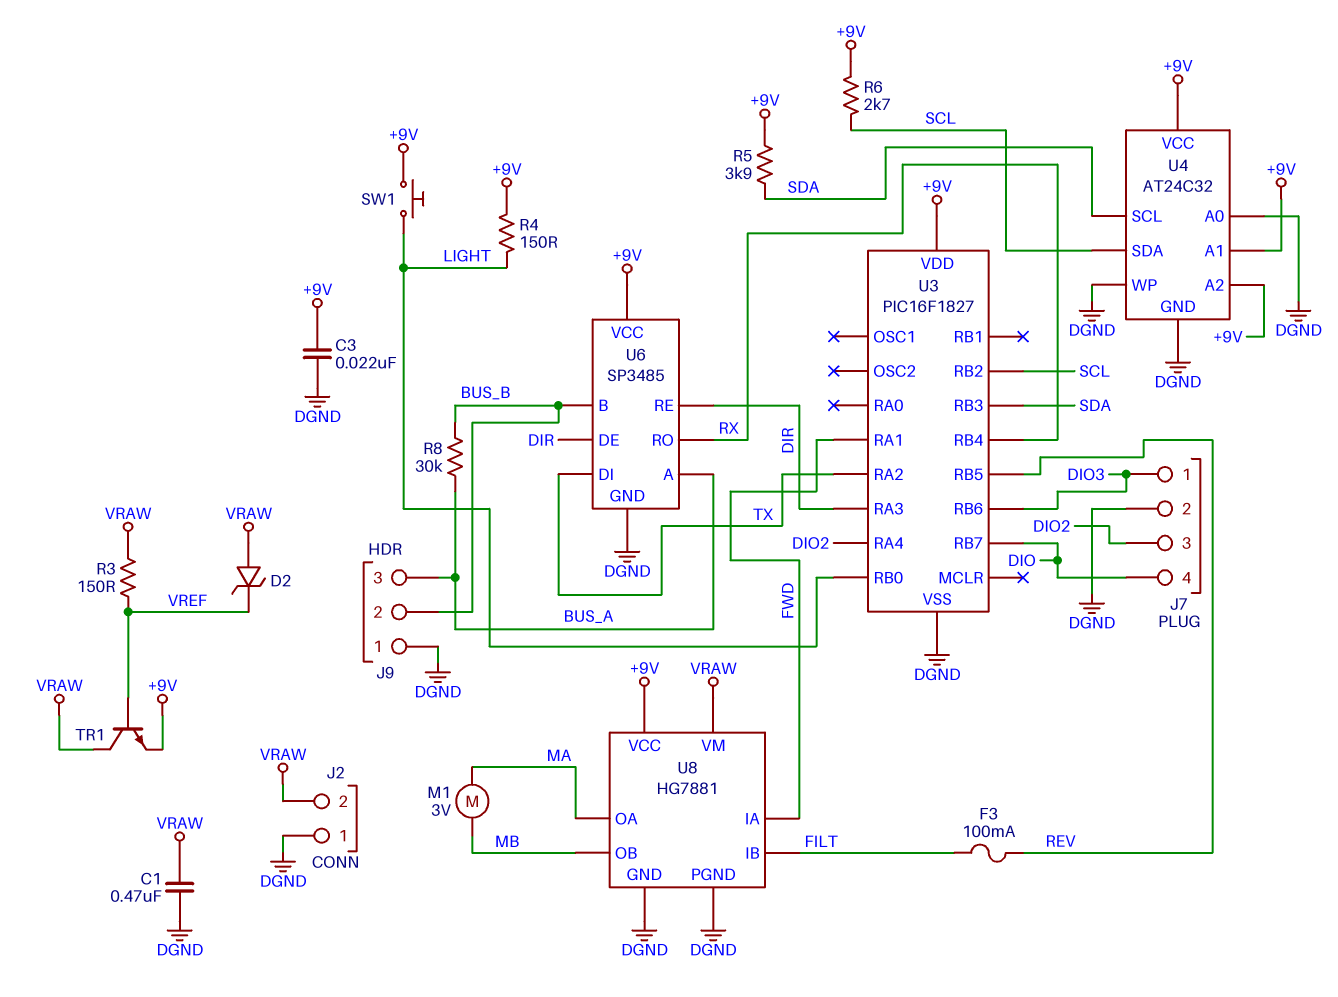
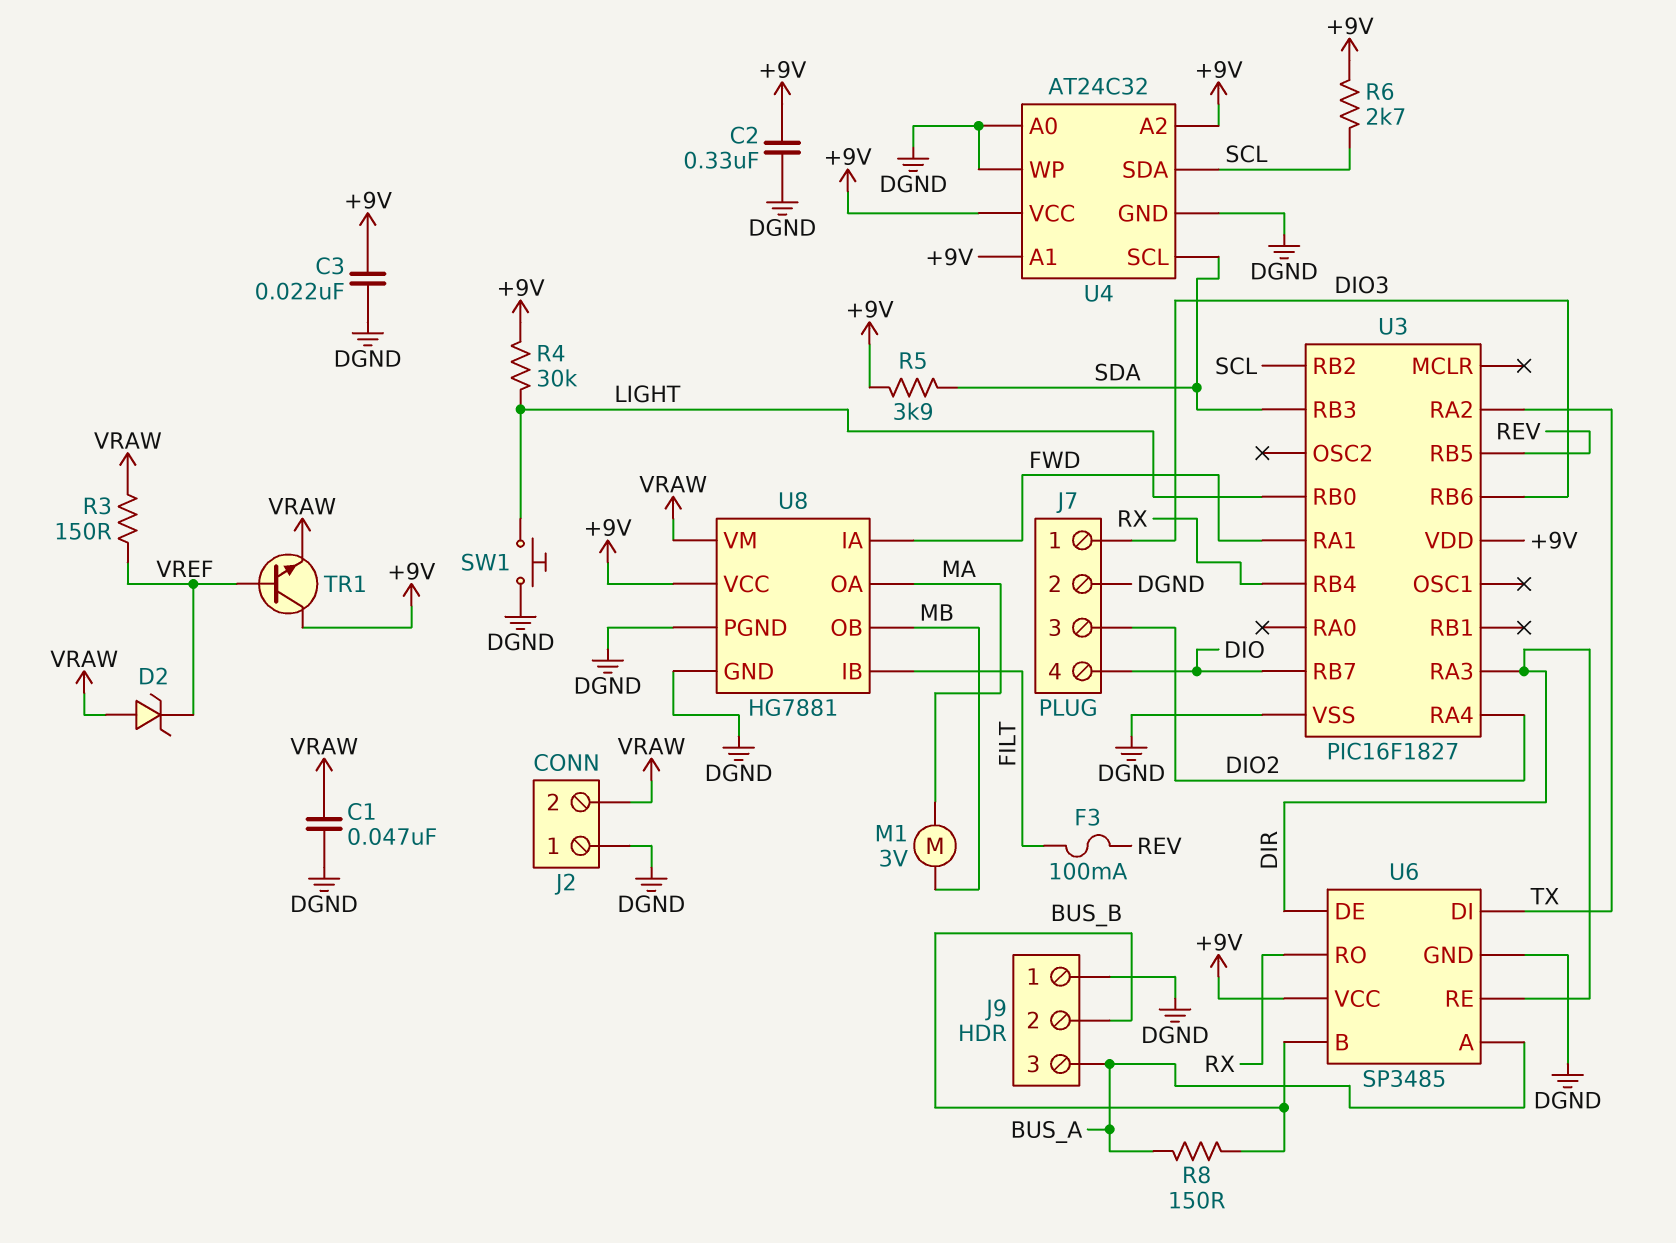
C1: 470nF (DGND, VRAW) -> 47nF (DGND, VRAW)
C2: none -> 330nF (+9V, DGND)
R4: 150 (+9V, LIGHT) -> 30k (+9V, LIGHT)
R8: 30k (BUS_A, BUS_B) -> 150 (BUS_A, BUS_B)
SW1: button (+9V, LIGHT) -> button (DGND, LIGHT)
TR1: NPN (B VREF, C VRAW, E +9V) -> NPN (B VREF, C +9V, E VRAW)

